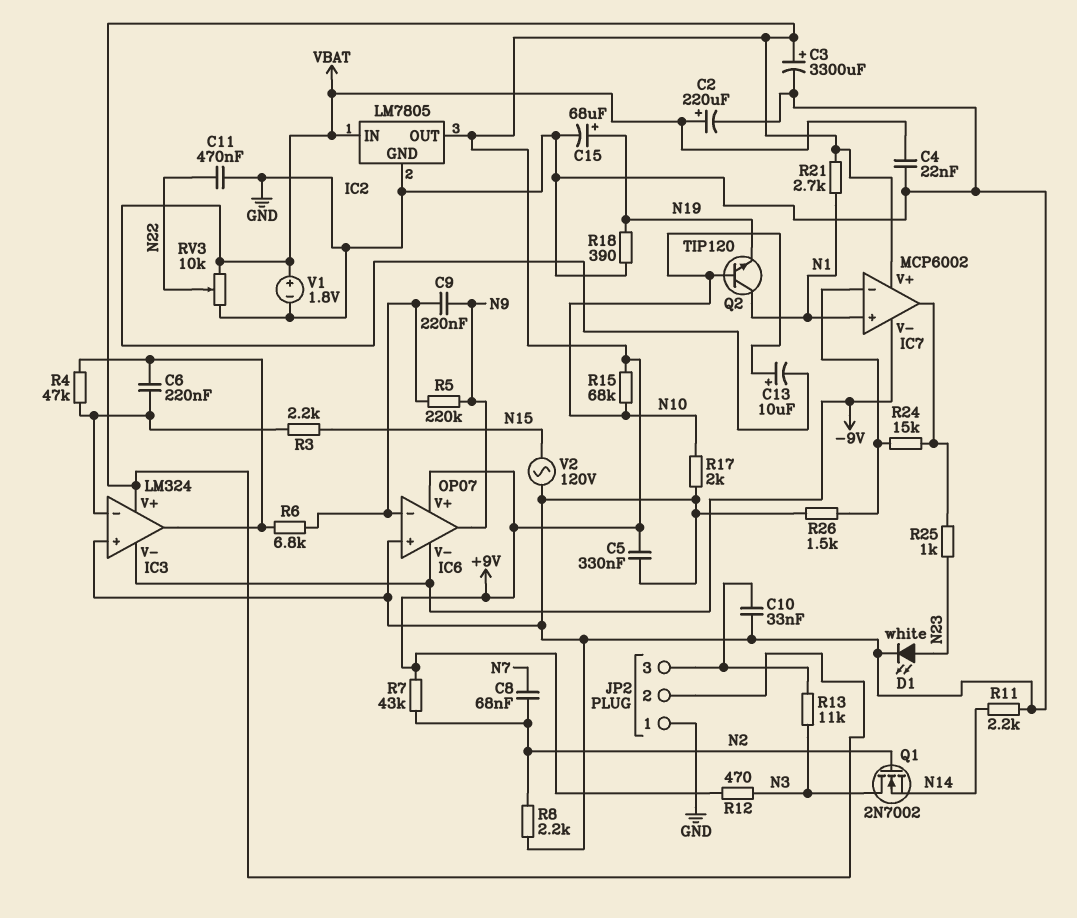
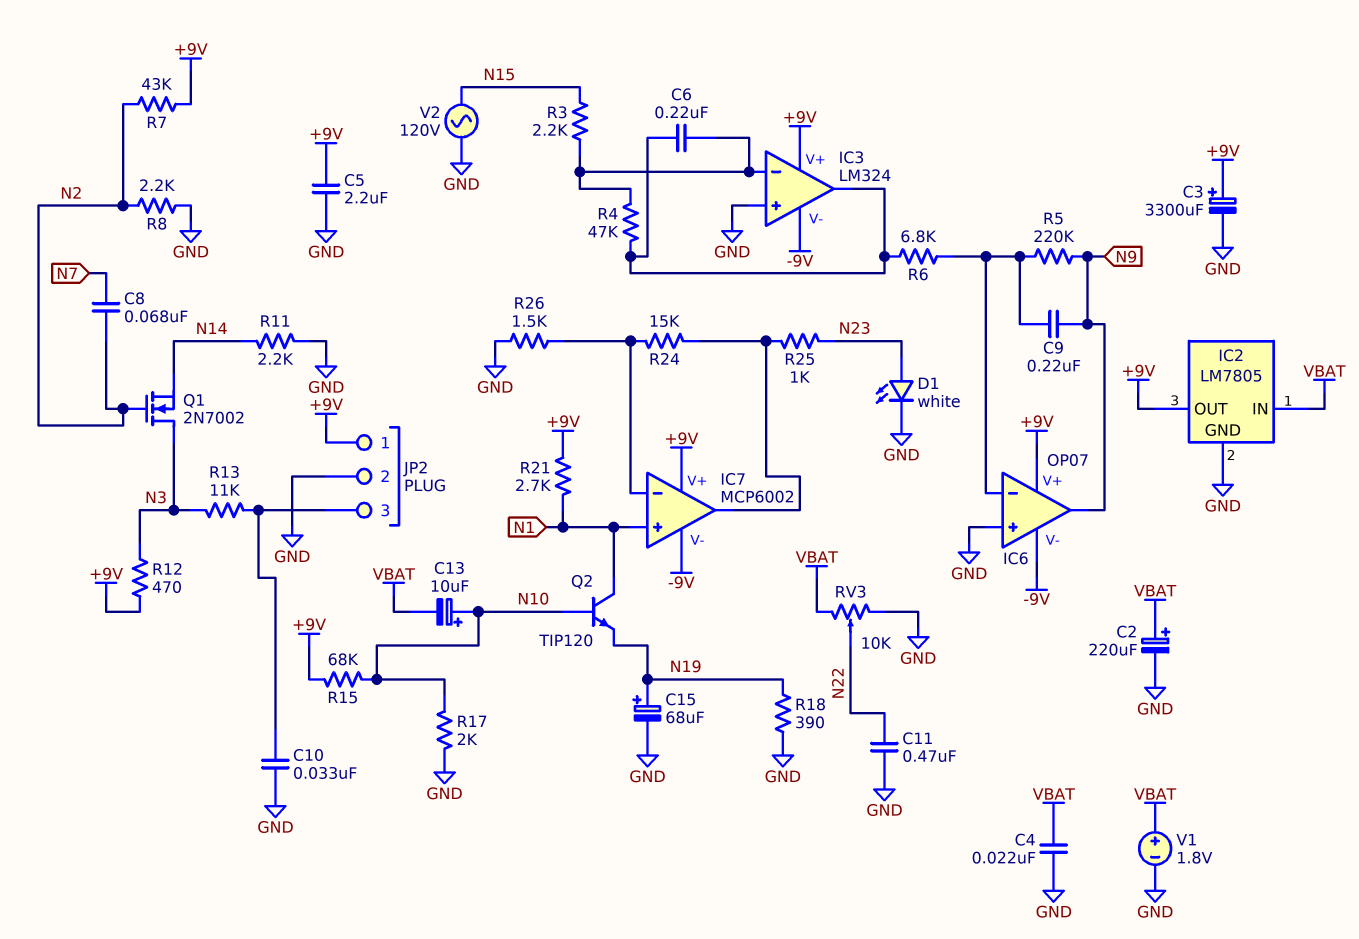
C5: 330nF (+9V, GND) -> 2.2uF (+9V, GND)
JP2 pin 1: GND -> +9V
JP2 pin 2: +9V -> GND

